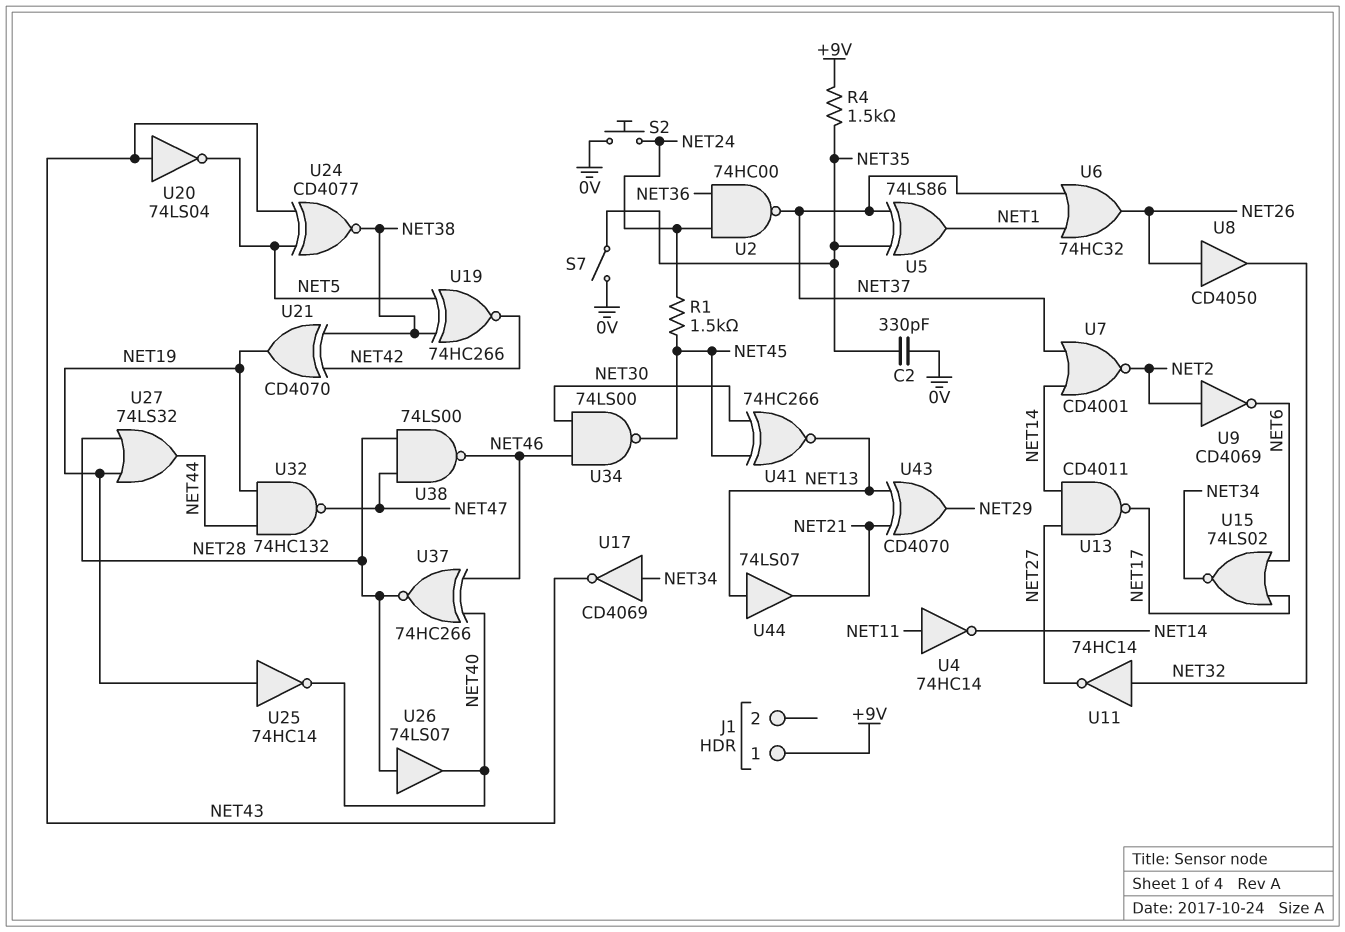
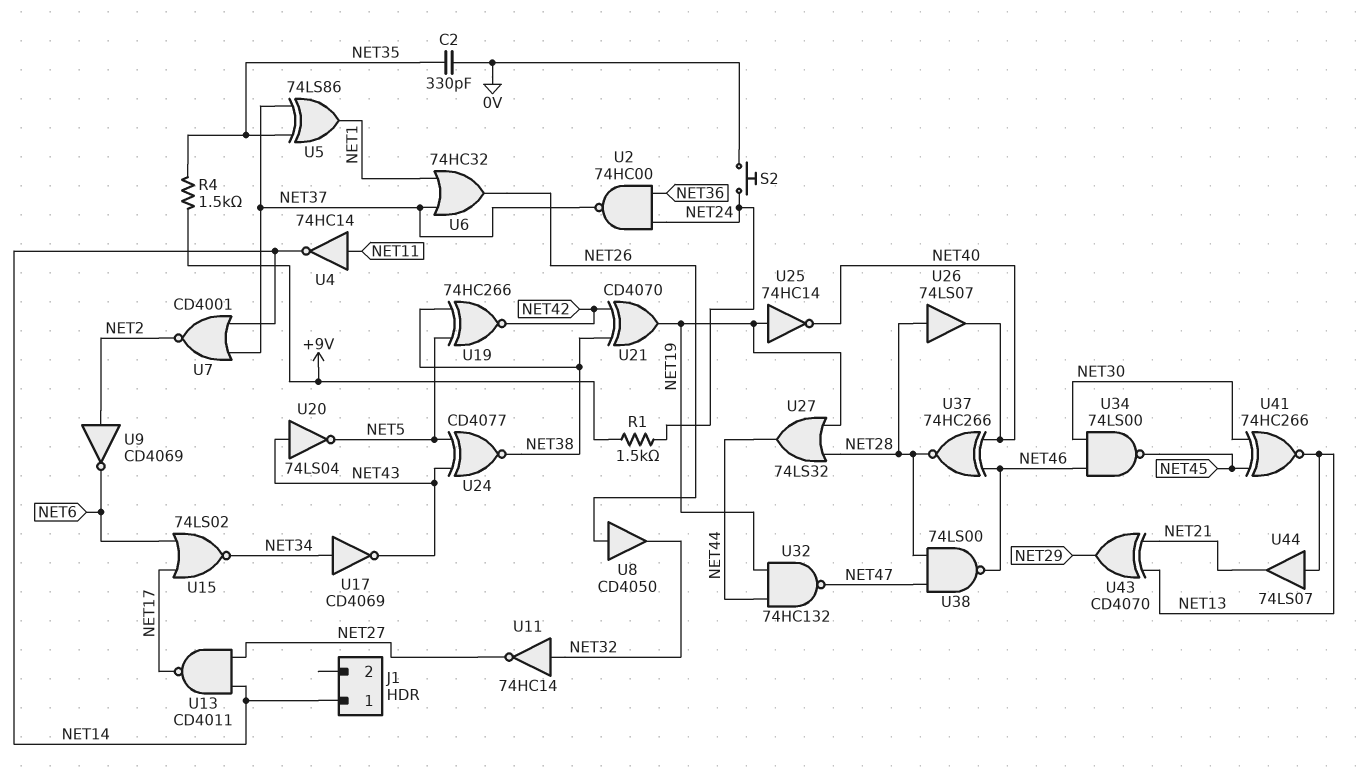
J1 pin 1: +9V -> NET14
R1: 1.5k (NET24, NET45) -> 1.5k (+9V, NET24)
S7: switch (0V, NET35) -> none

